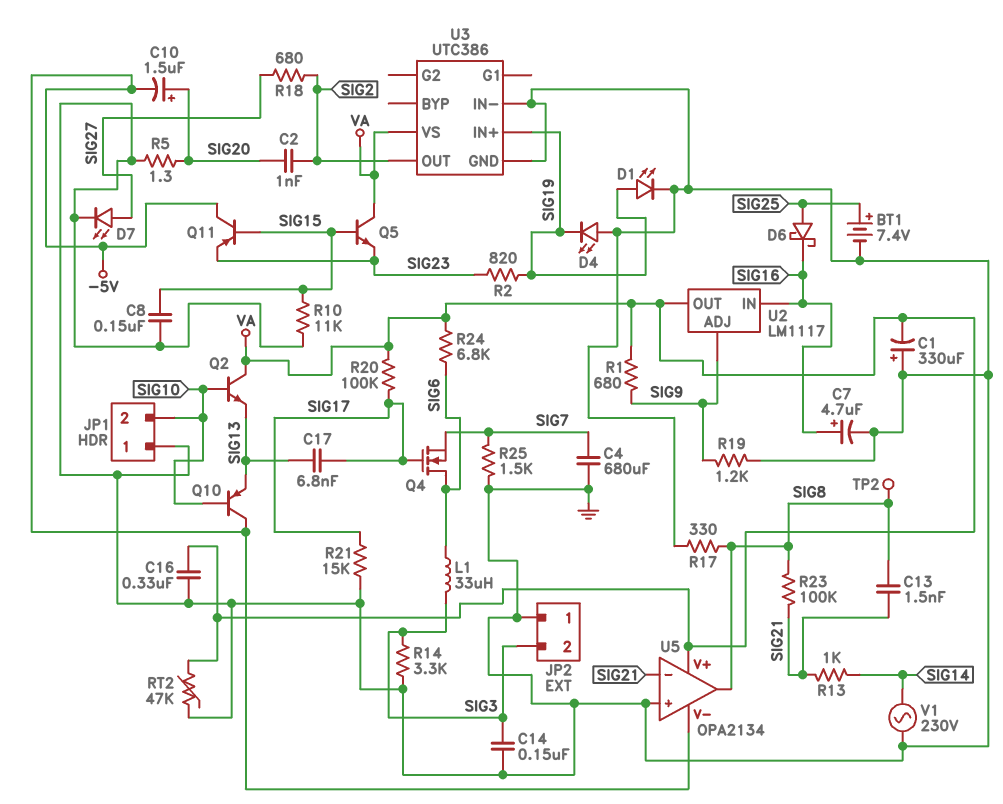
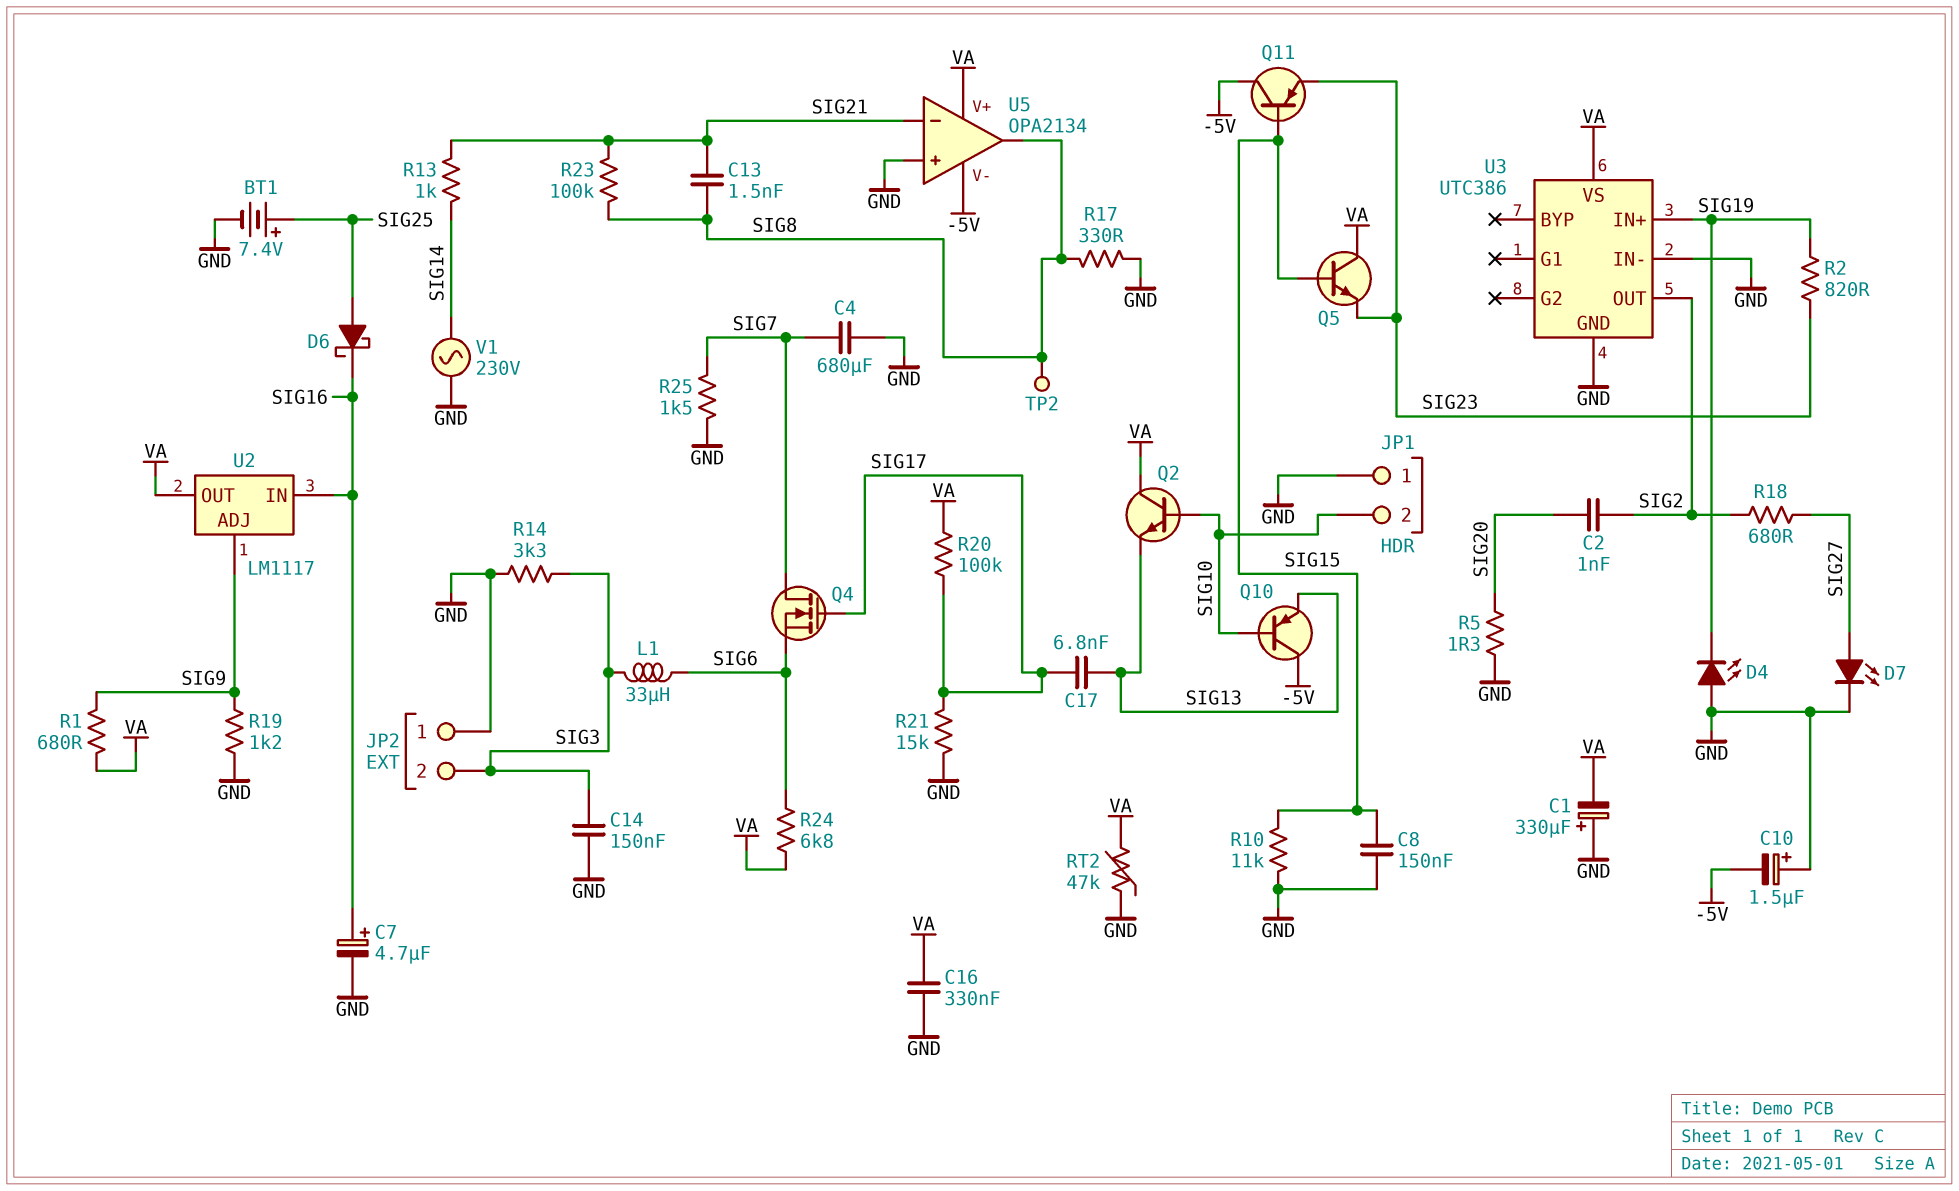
C10: 1.5uF (plus SIG20, minus -5V) -> 1.5uF (plus GND, minus -5V)
D1: LED (A SIG19, K GND) -> none
Q4: NMOS (G SIG17, D SIG6, S SIG7) -> NMOS (G SIG17, D SIG7, S SIG6)

